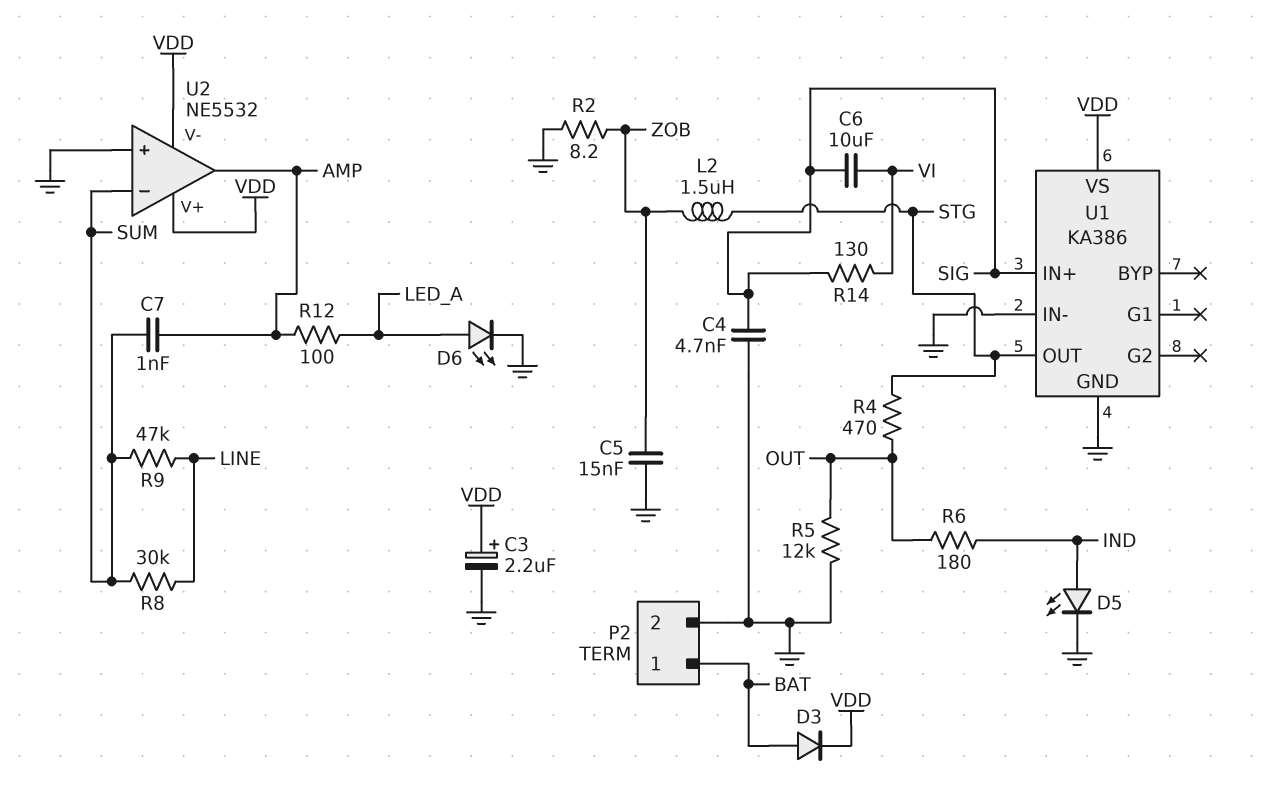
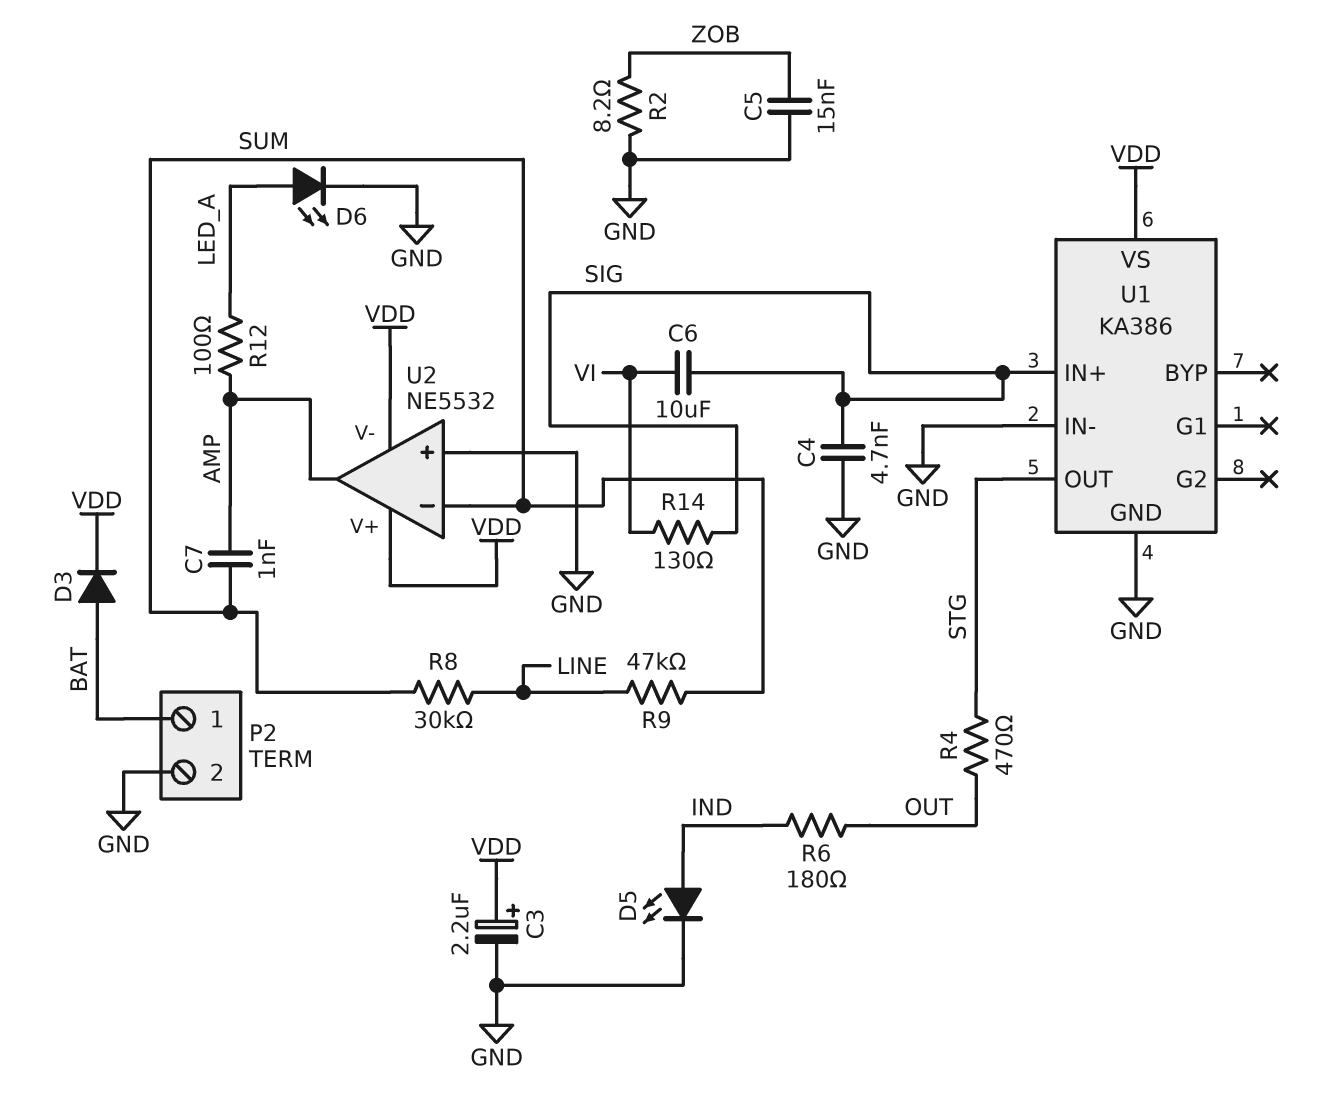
L2: 1.5uH (STG, ZOB) -> none
R5: 12k (GND, OUT) -> none

